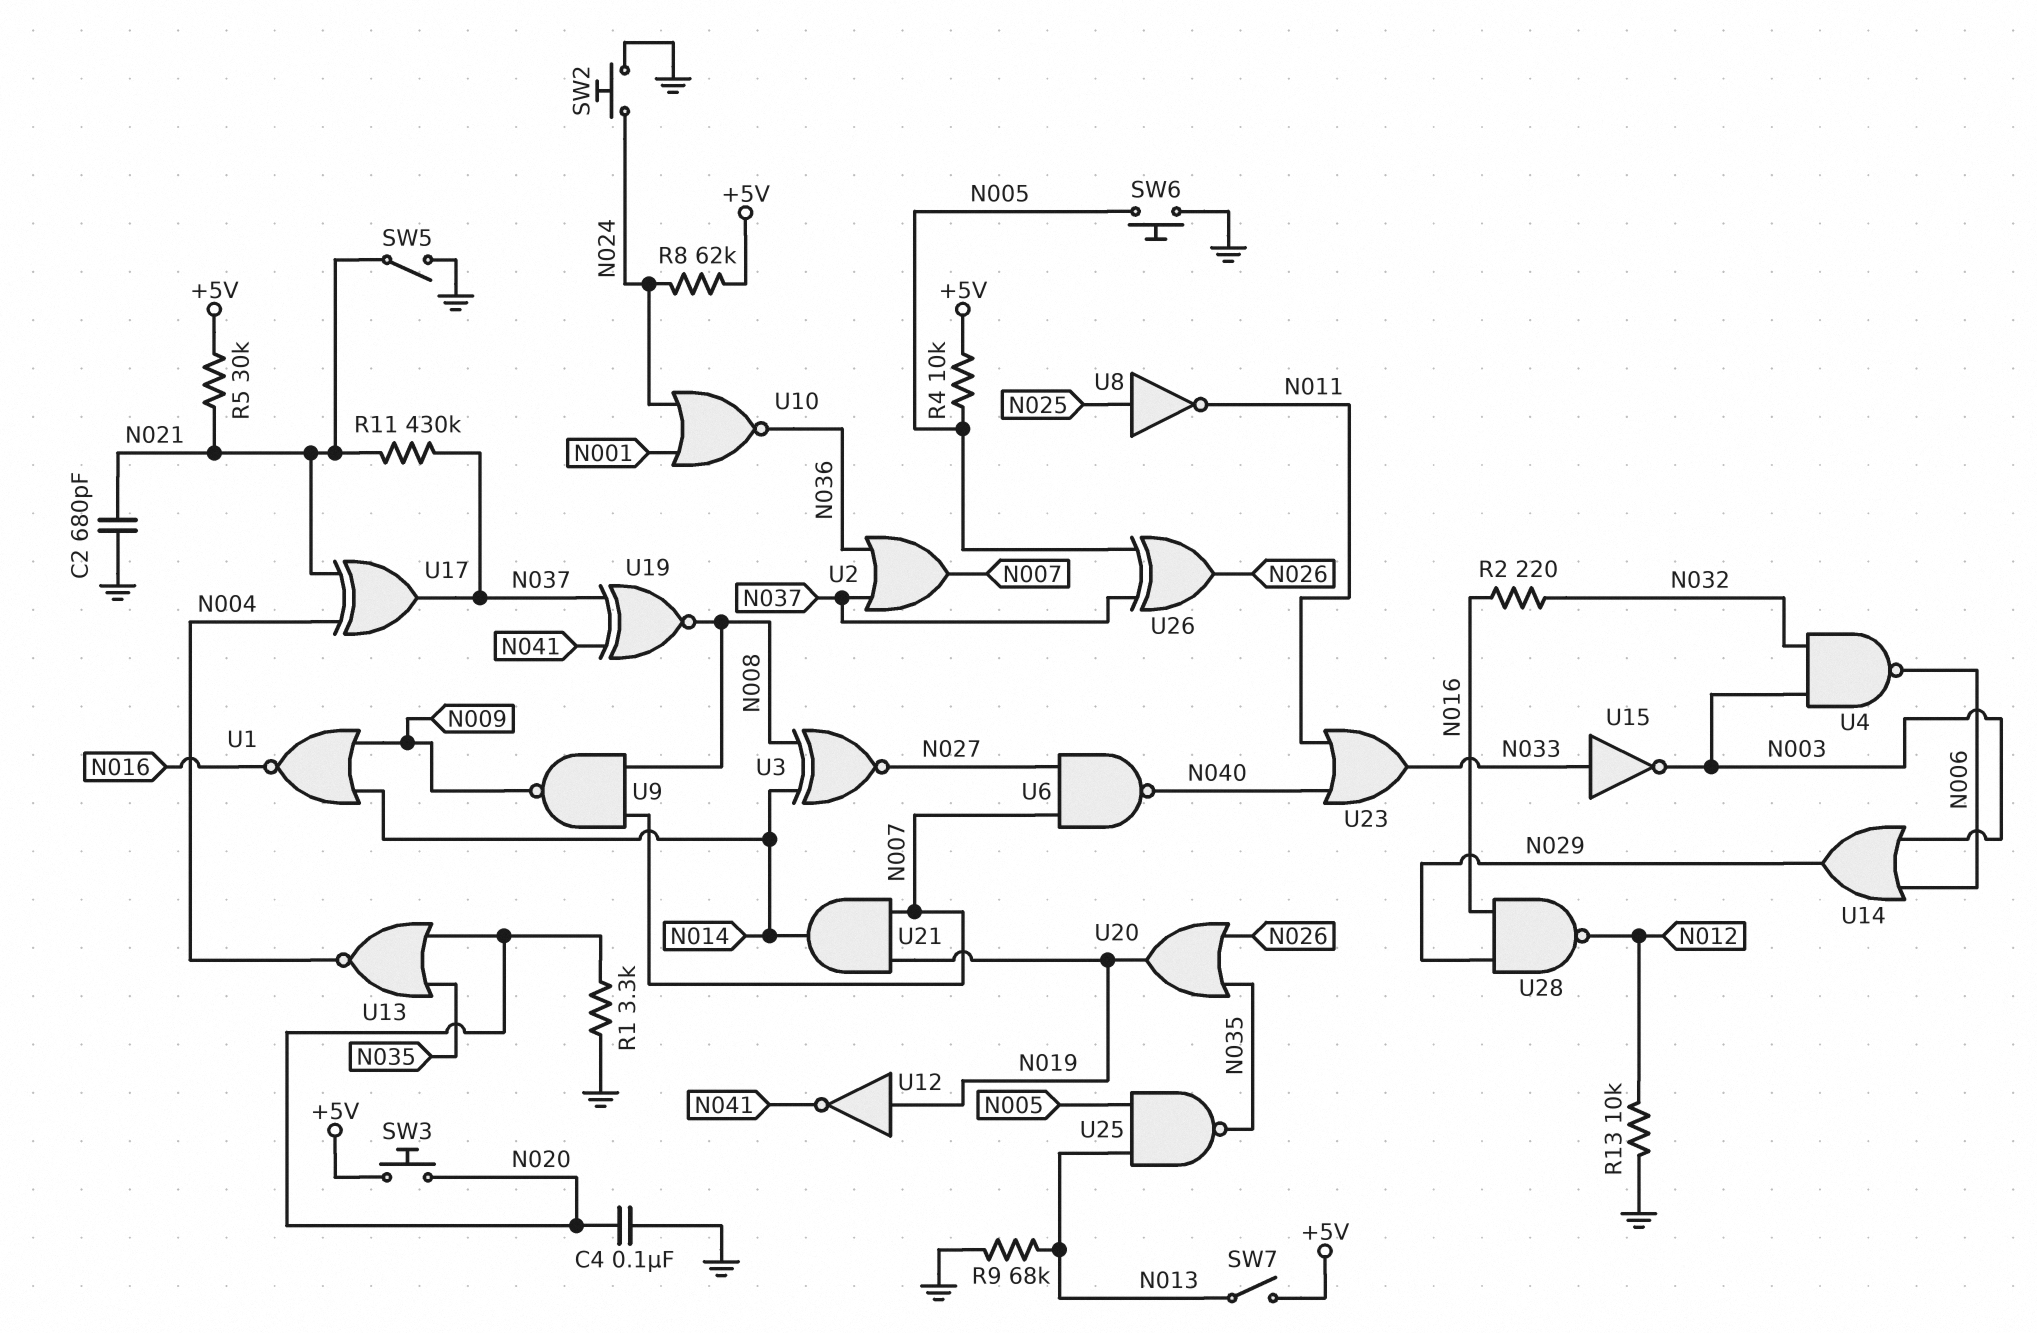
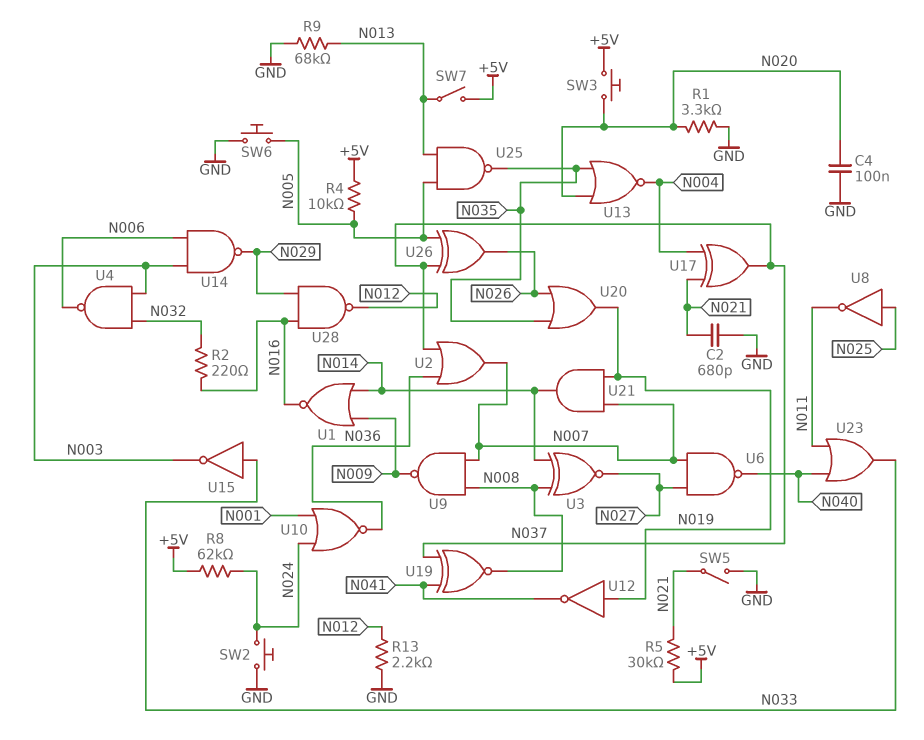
R11: 430k (N021, N037) -> none
R13: 10k (GND, N012) -> 2.2k (GND, N012)
U14: OR (in N003, in N006, out N029) -> NAND (in N003, in N006, out N029)

